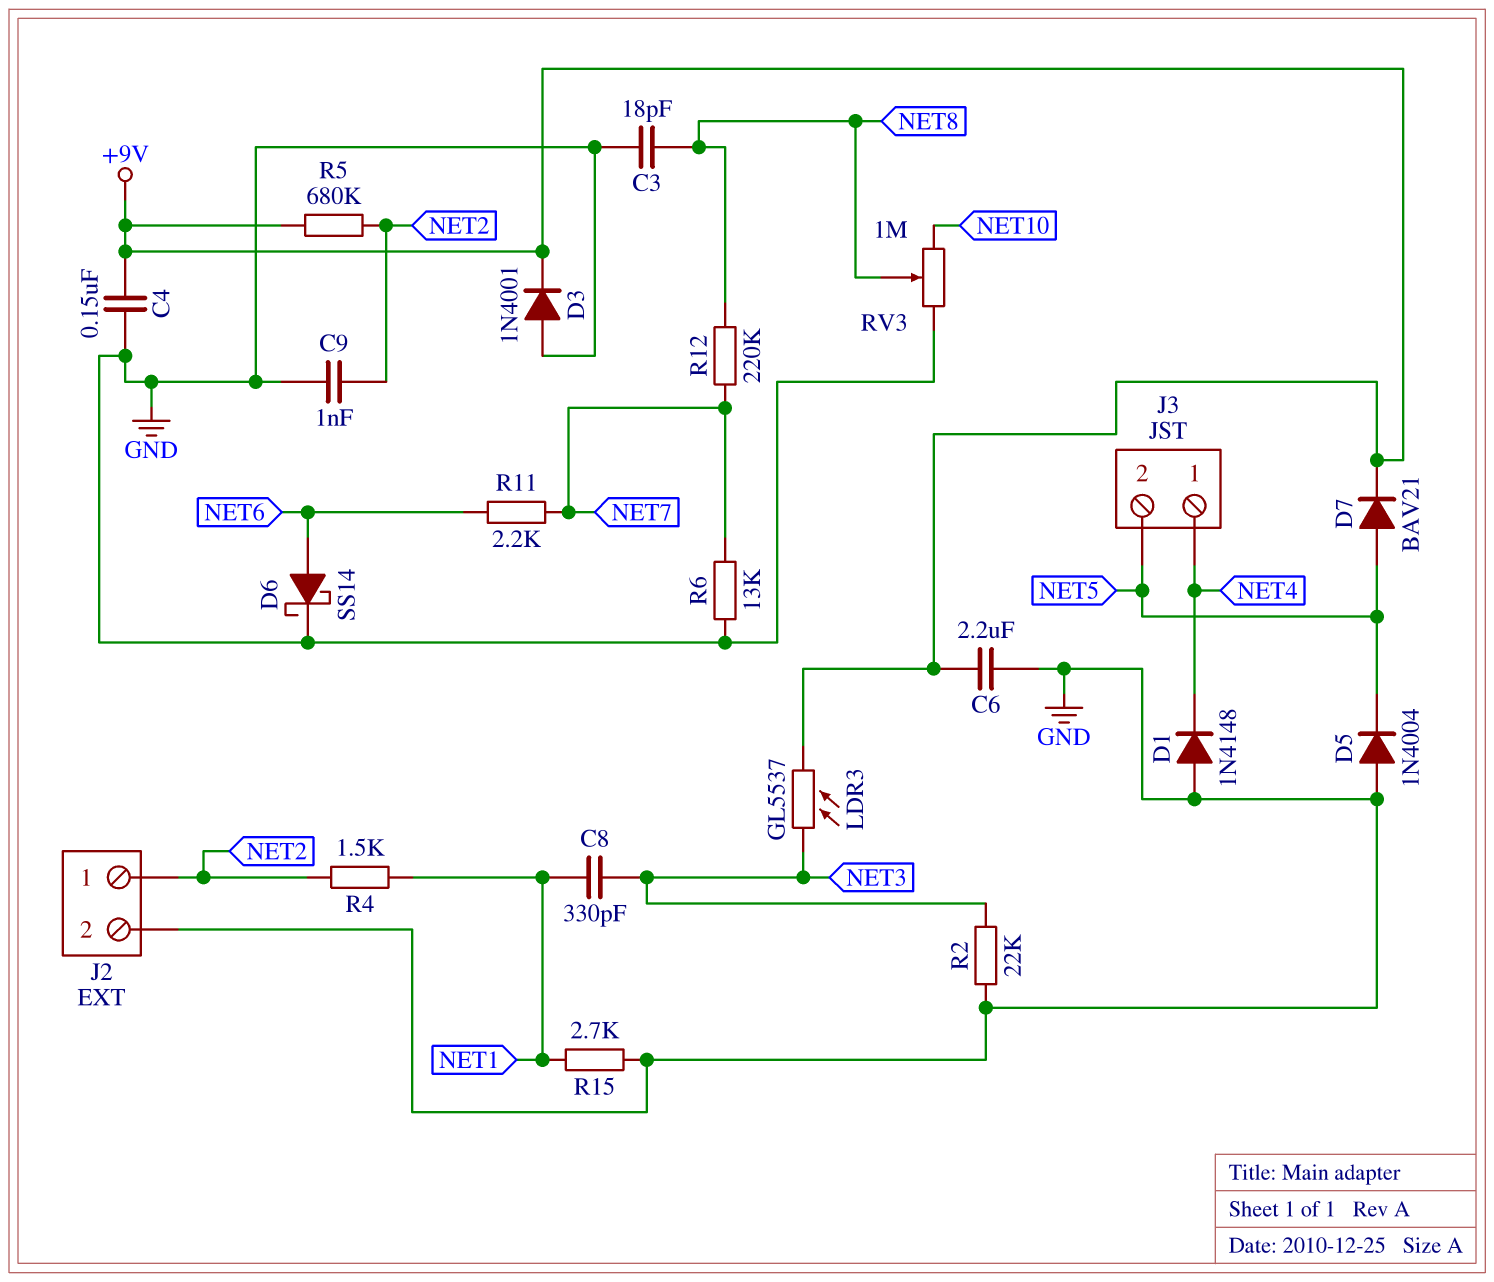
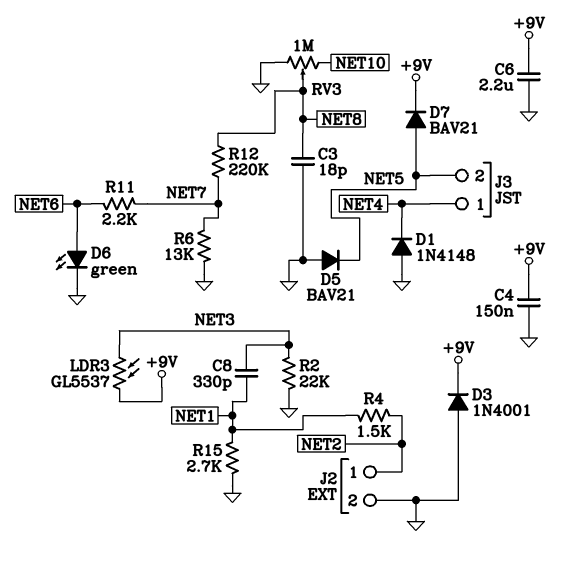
C9: 1nF (GND, NET2) -> none
D5: diode 1N4004 (A GND, K NET5) -> diode BAV21 (A GND, K NET5)
D6: schottky SS14 (A NET6, K GND) -> LED green (A NET6, K GND)
R5: 680k (+9V, NET2) -> none

